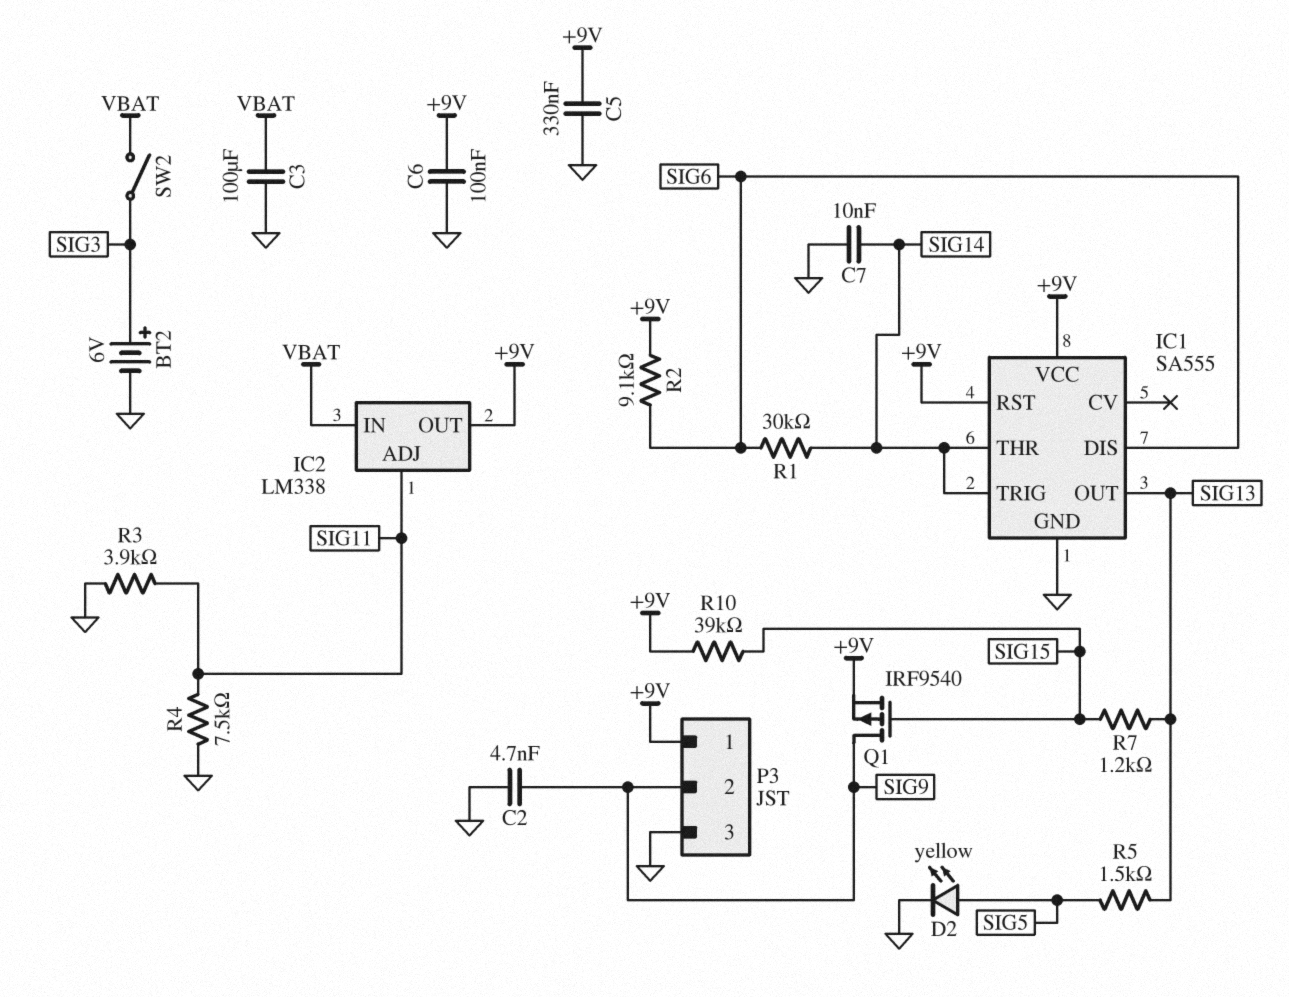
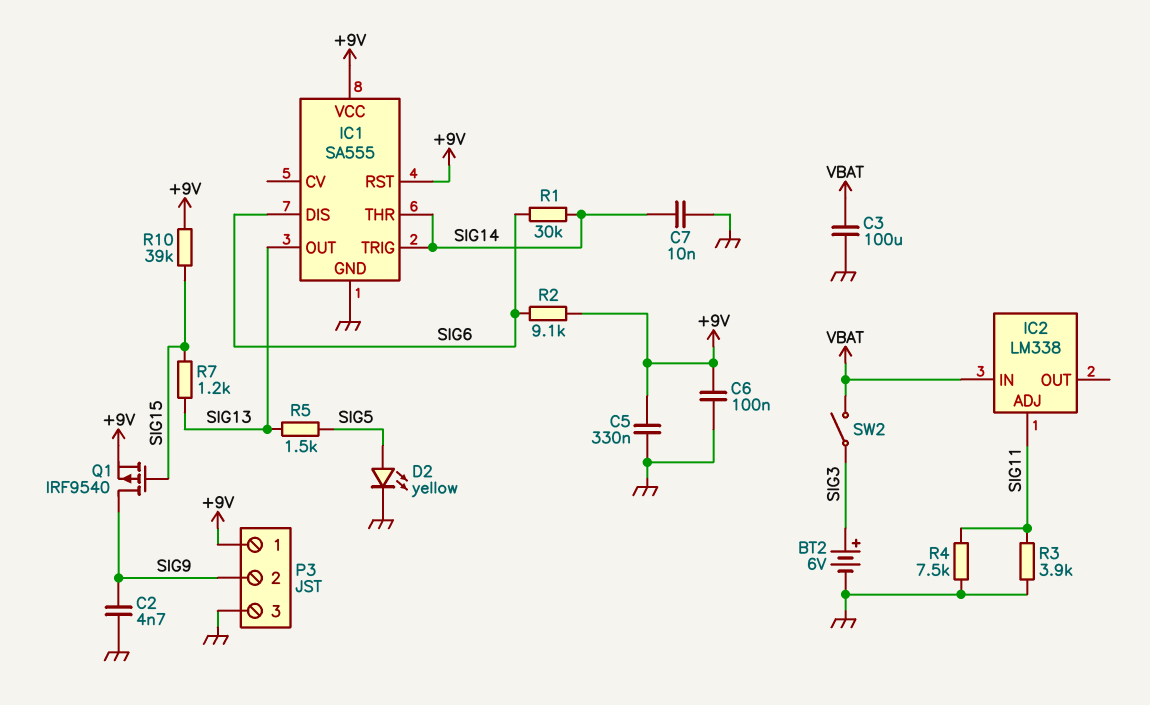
IC2 pin OUT: +9V -> none

